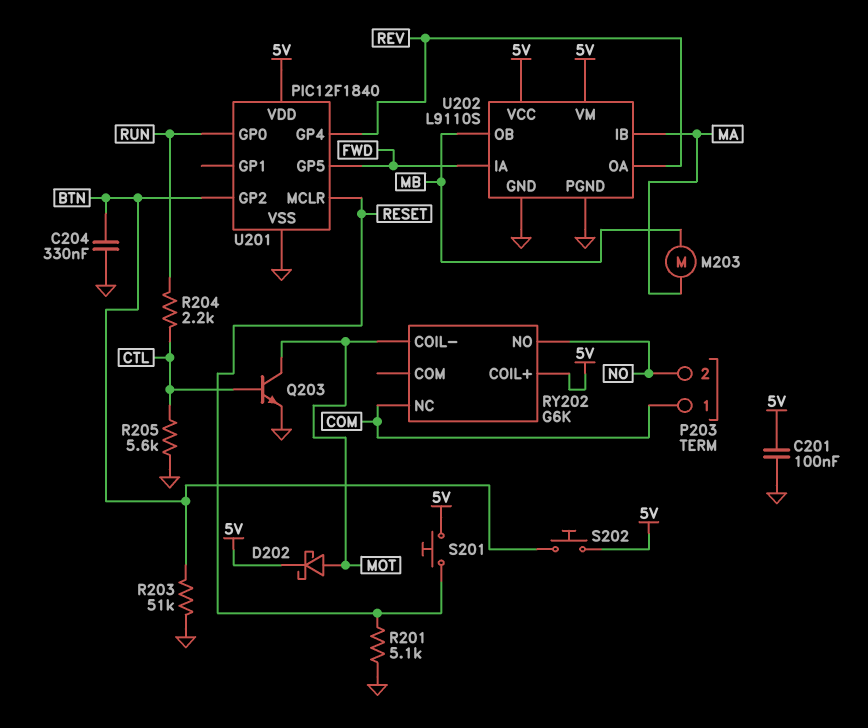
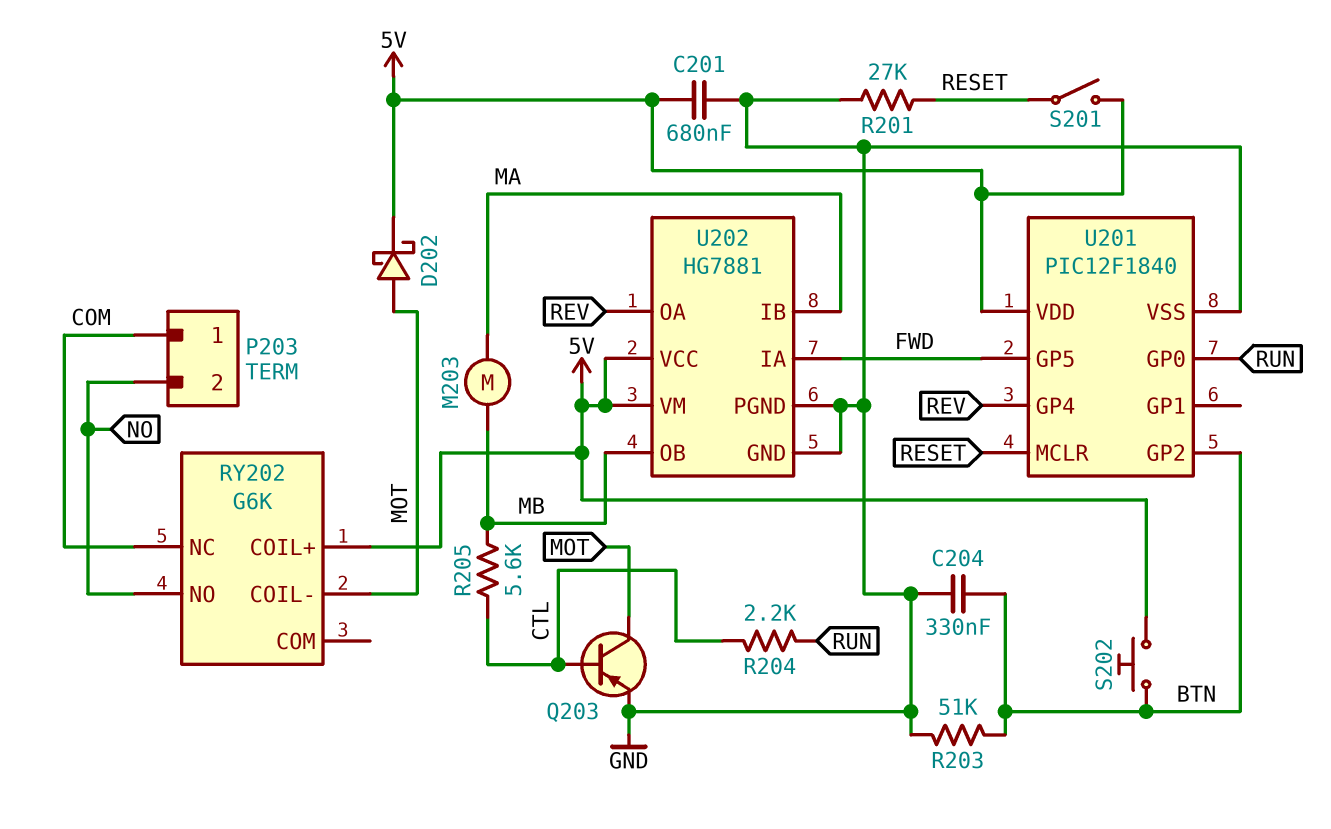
C201: 100nF (5V, GND) -> 680nF (5V, GND)
Q203: NPN (B CTL, C MOT, E GND) -> PNP (B CTL, C MOT, E GND)
R201: 5.1k (GND, RESET) -> 27k (GND, RESET)
R205: 5.6k (CTL, GND) -> 5.6k (CTL, MB)
S201: button (5V, RESET) -> switch (5V, RESET)
U202: L9110S -> HG7881

